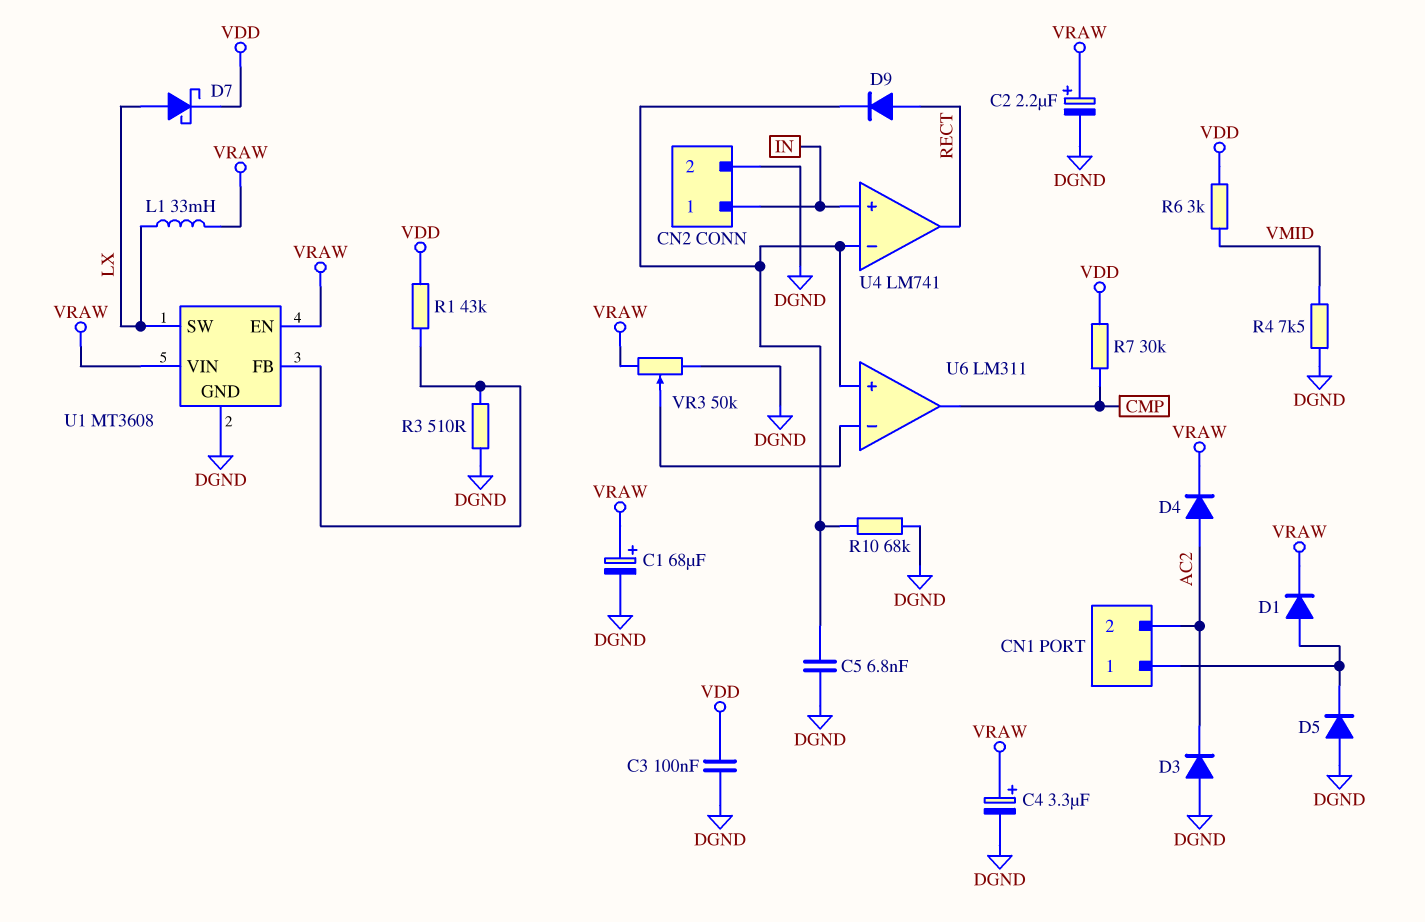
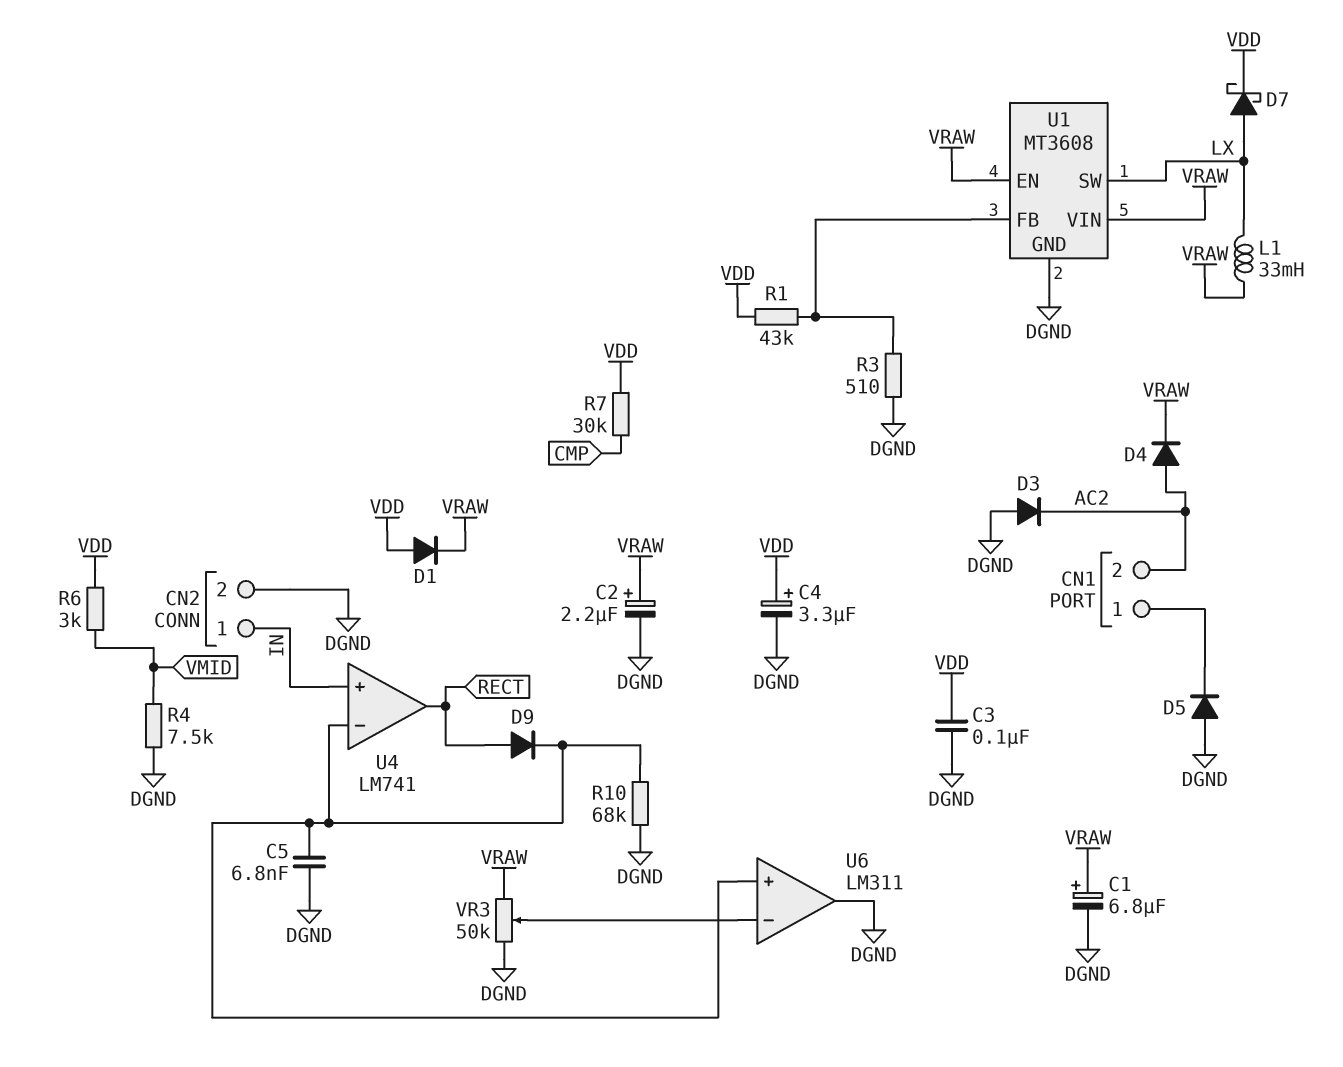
C1: 68uF (plus VRAW, minus DGND) -> 6.8uF (plus VRAW, minus DGND)
C4: 3.3uF (plus VRAW, minus DGND) -> 3.3uF (plus VDD, minus DGND)
D1: diode (A CN1/1, K VRAW) -> diode (A VDD, K VRAW)
U6 pin out: CMP -> DGND

